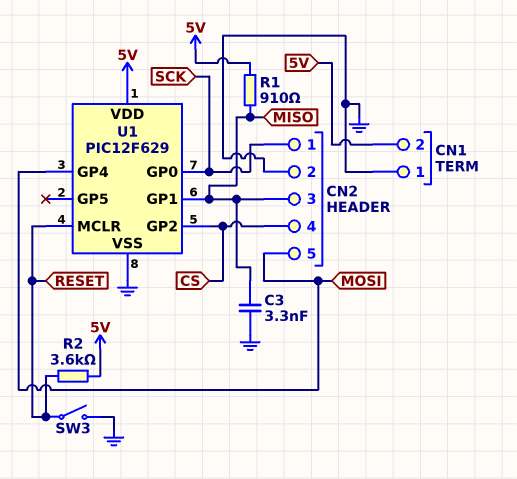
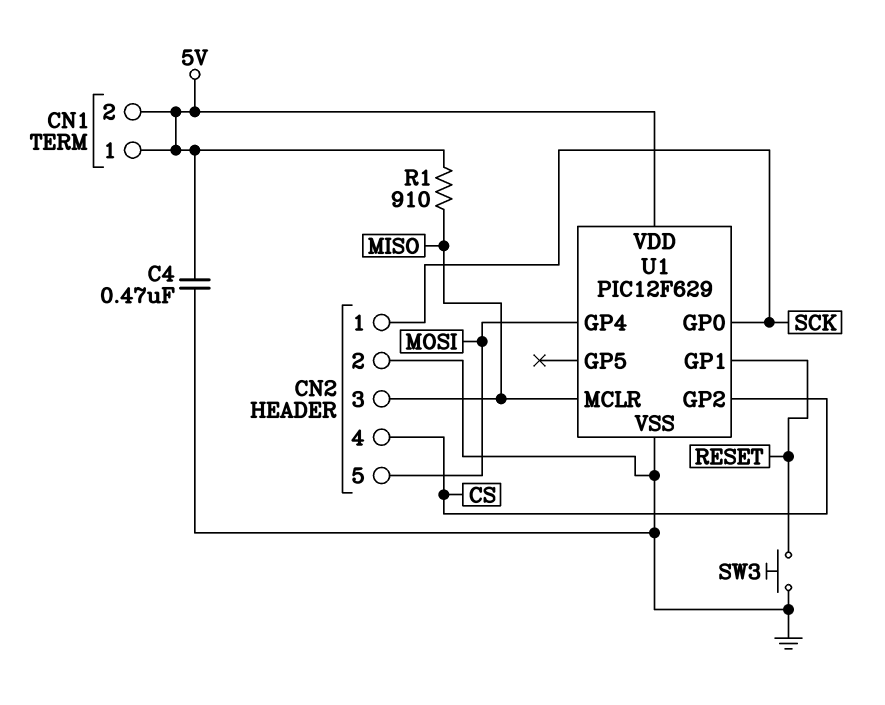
C3: 3.3nF (GND, MISO) -> none
C4: none -> 470nF (5V, GND)
CN1 pin 1: GND -> 5V
R2: 3.6k (5V, RESET) -> none
SW3: switch (GND, RESET) -> button (GND, RESET)
U1 pin GP1: MISO -> RESET
U1 pin MCLR: RESET -> MISO

